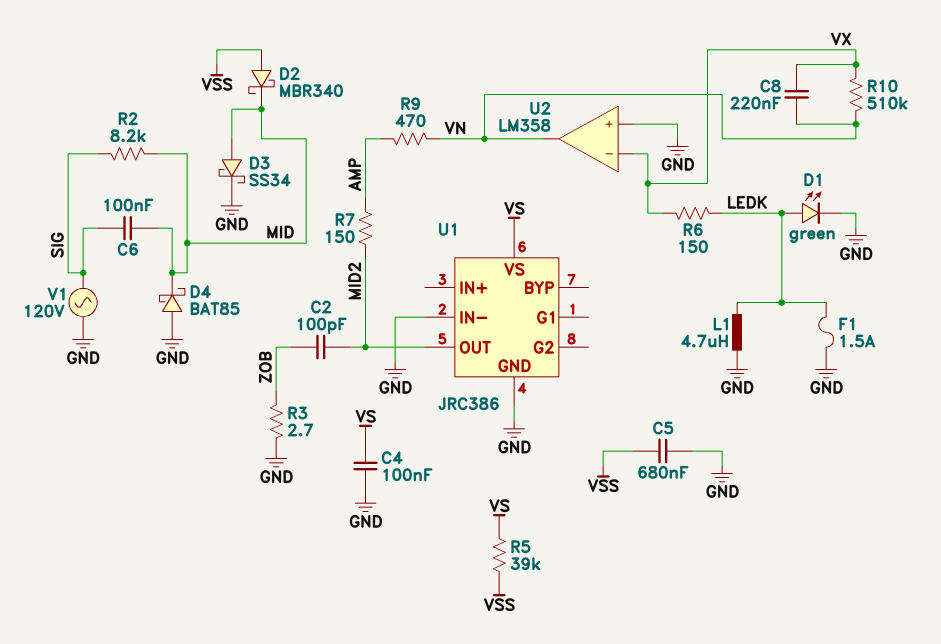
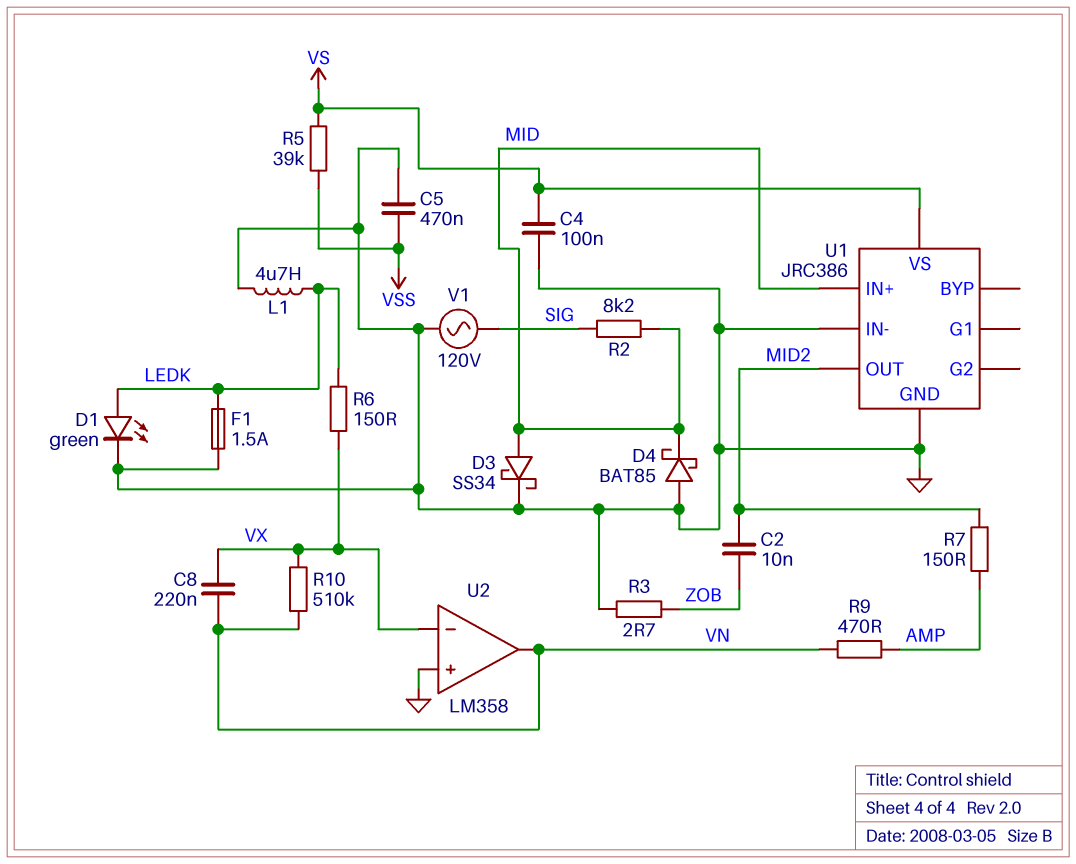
C2: 100pF (MID2, ZOB) -> 10nF (MID2, ZOB)
C5: 680nF (GND, VSS) -> 470nF (GND, VSS)
C6: 100nF (MID, SIG) -> none
D2: schottky MBR340 (A VSS, K MID) -> none
U1 pin IN+: none -> MID

